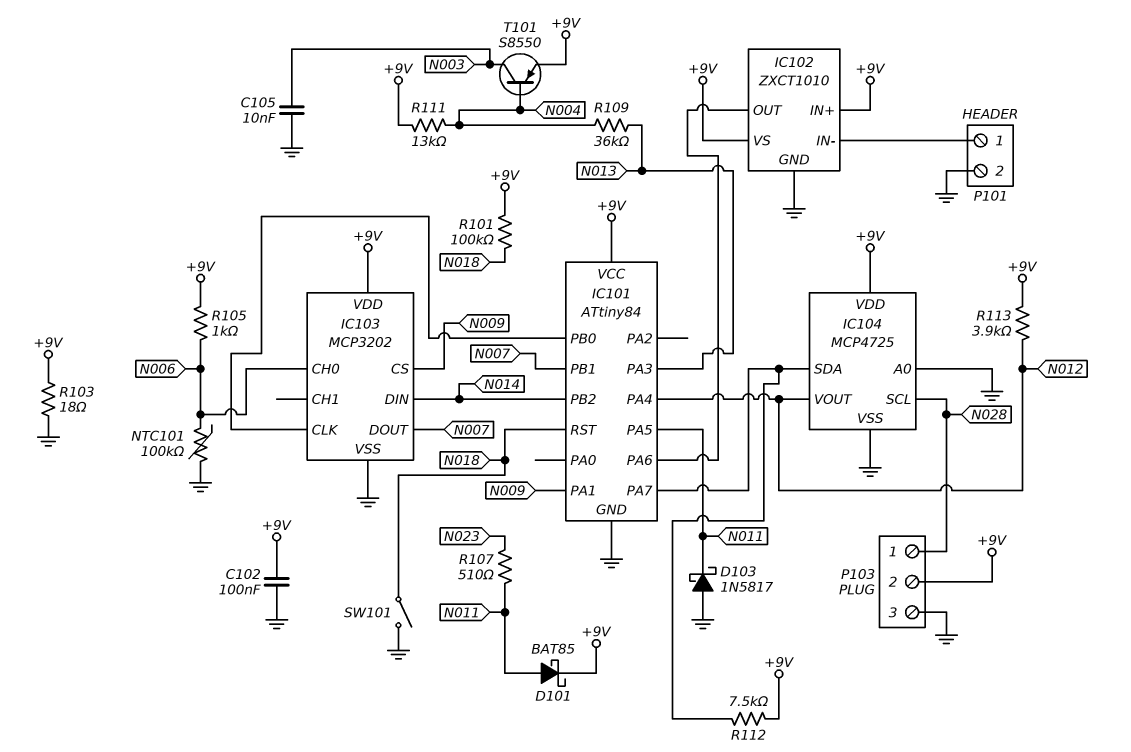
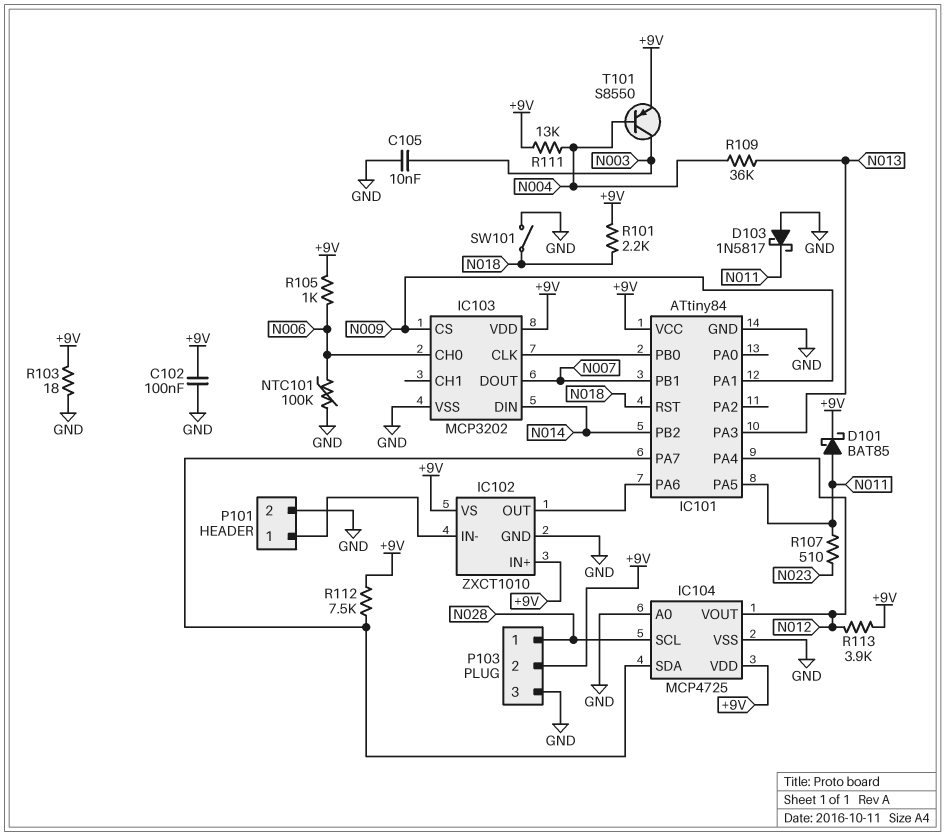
R101: 100k (+9V, N018) -> 2.2k (+9V, N018)

